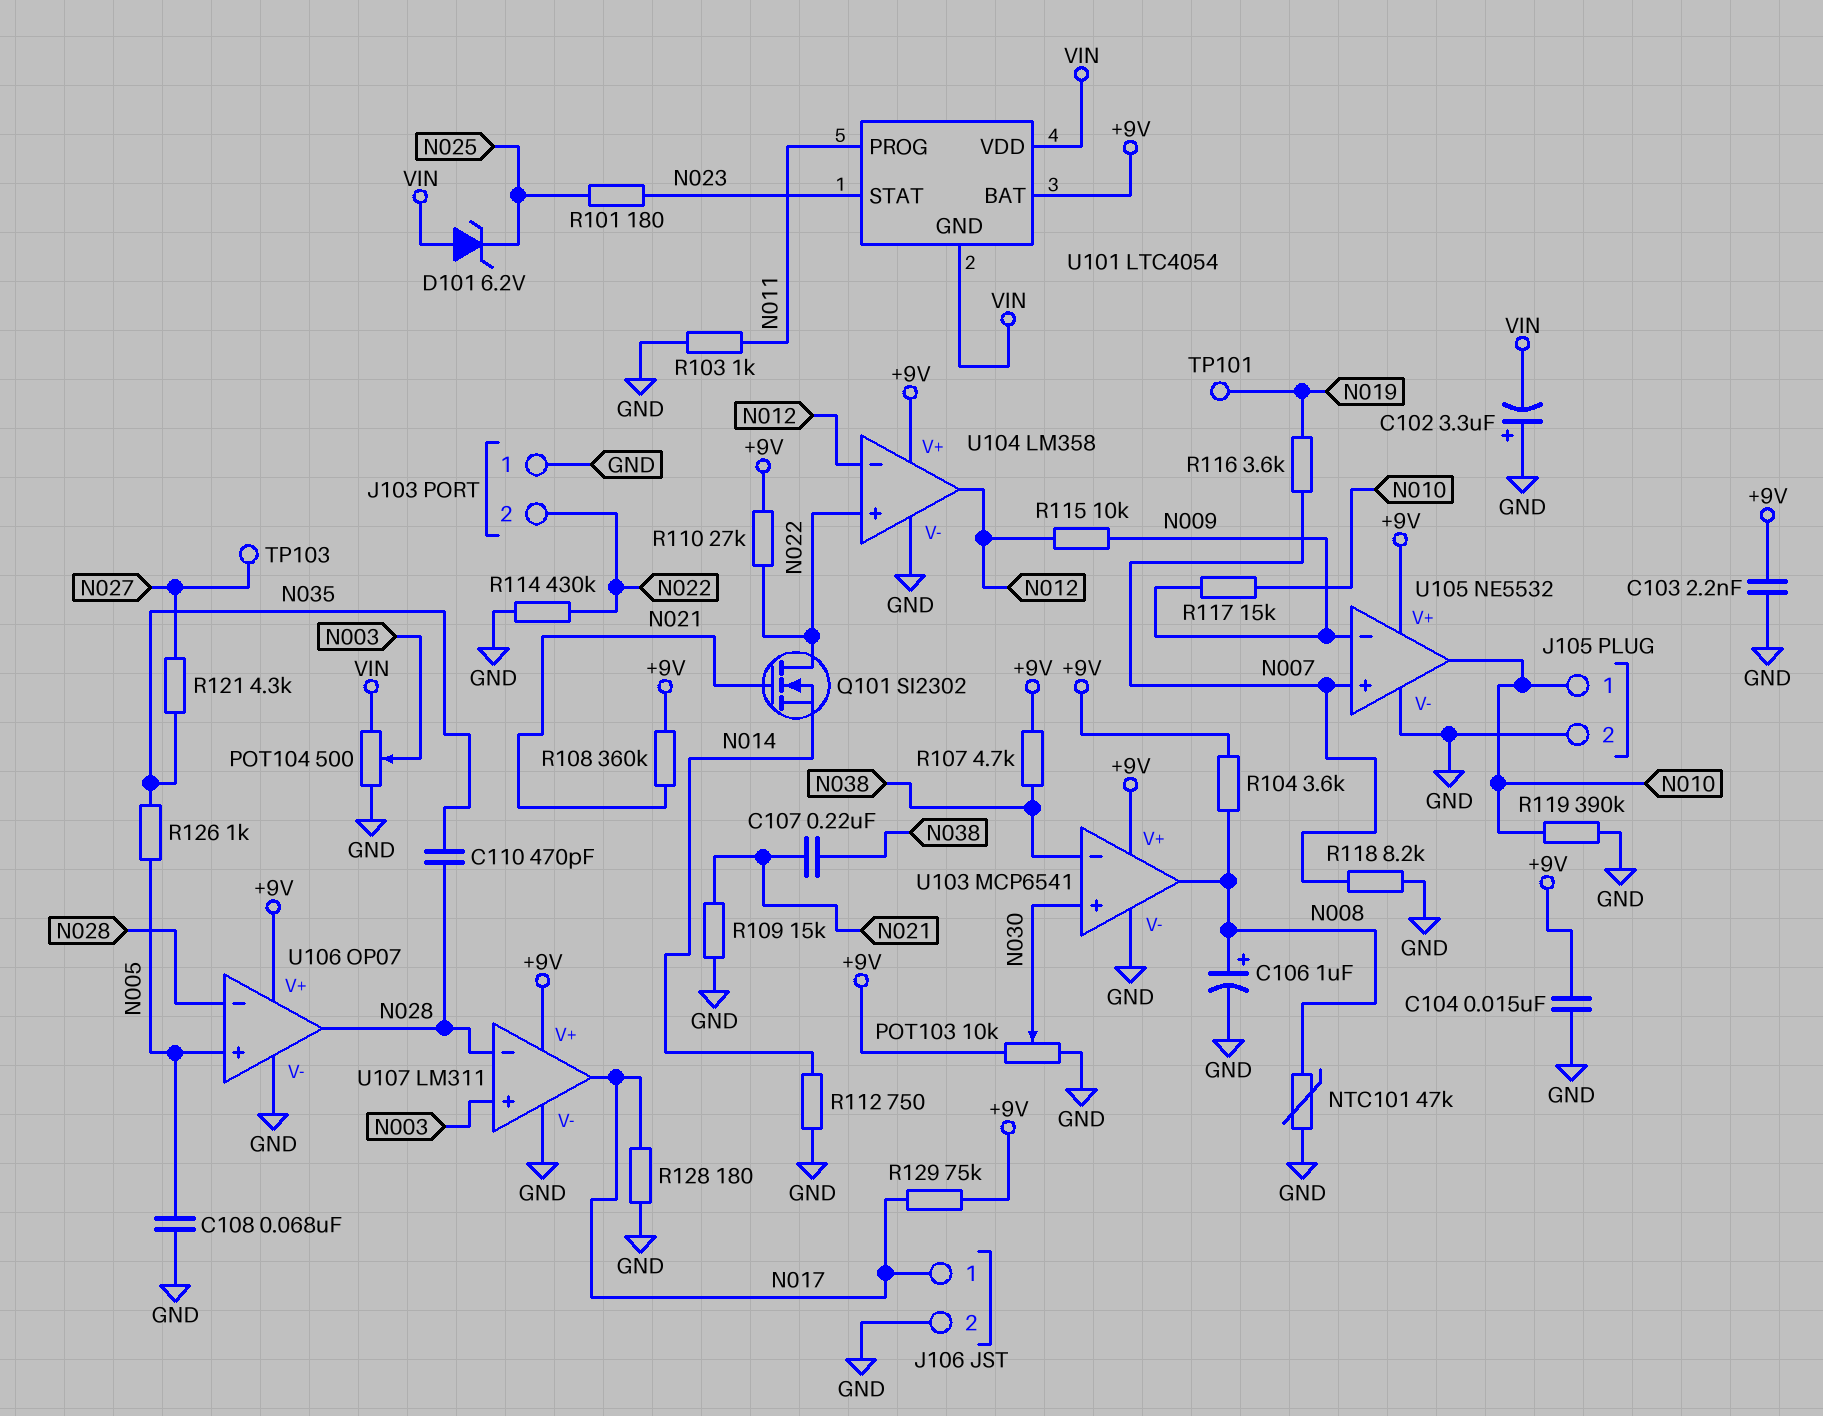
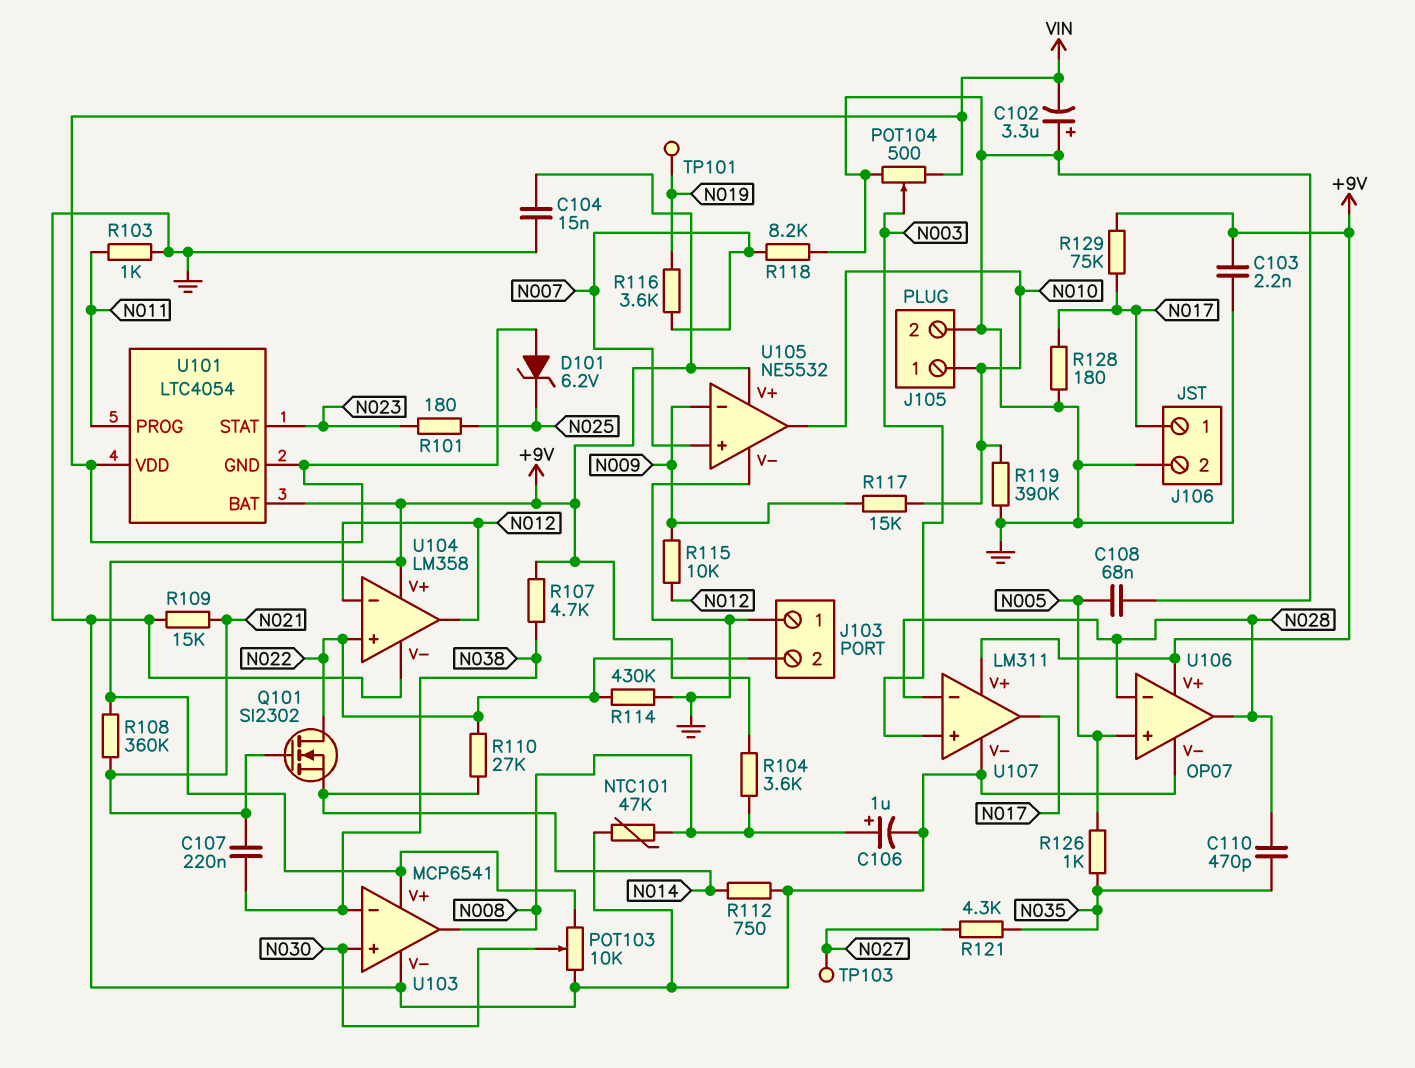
R110: 27k (+9V, N022) -> 27k (N014, N022)

